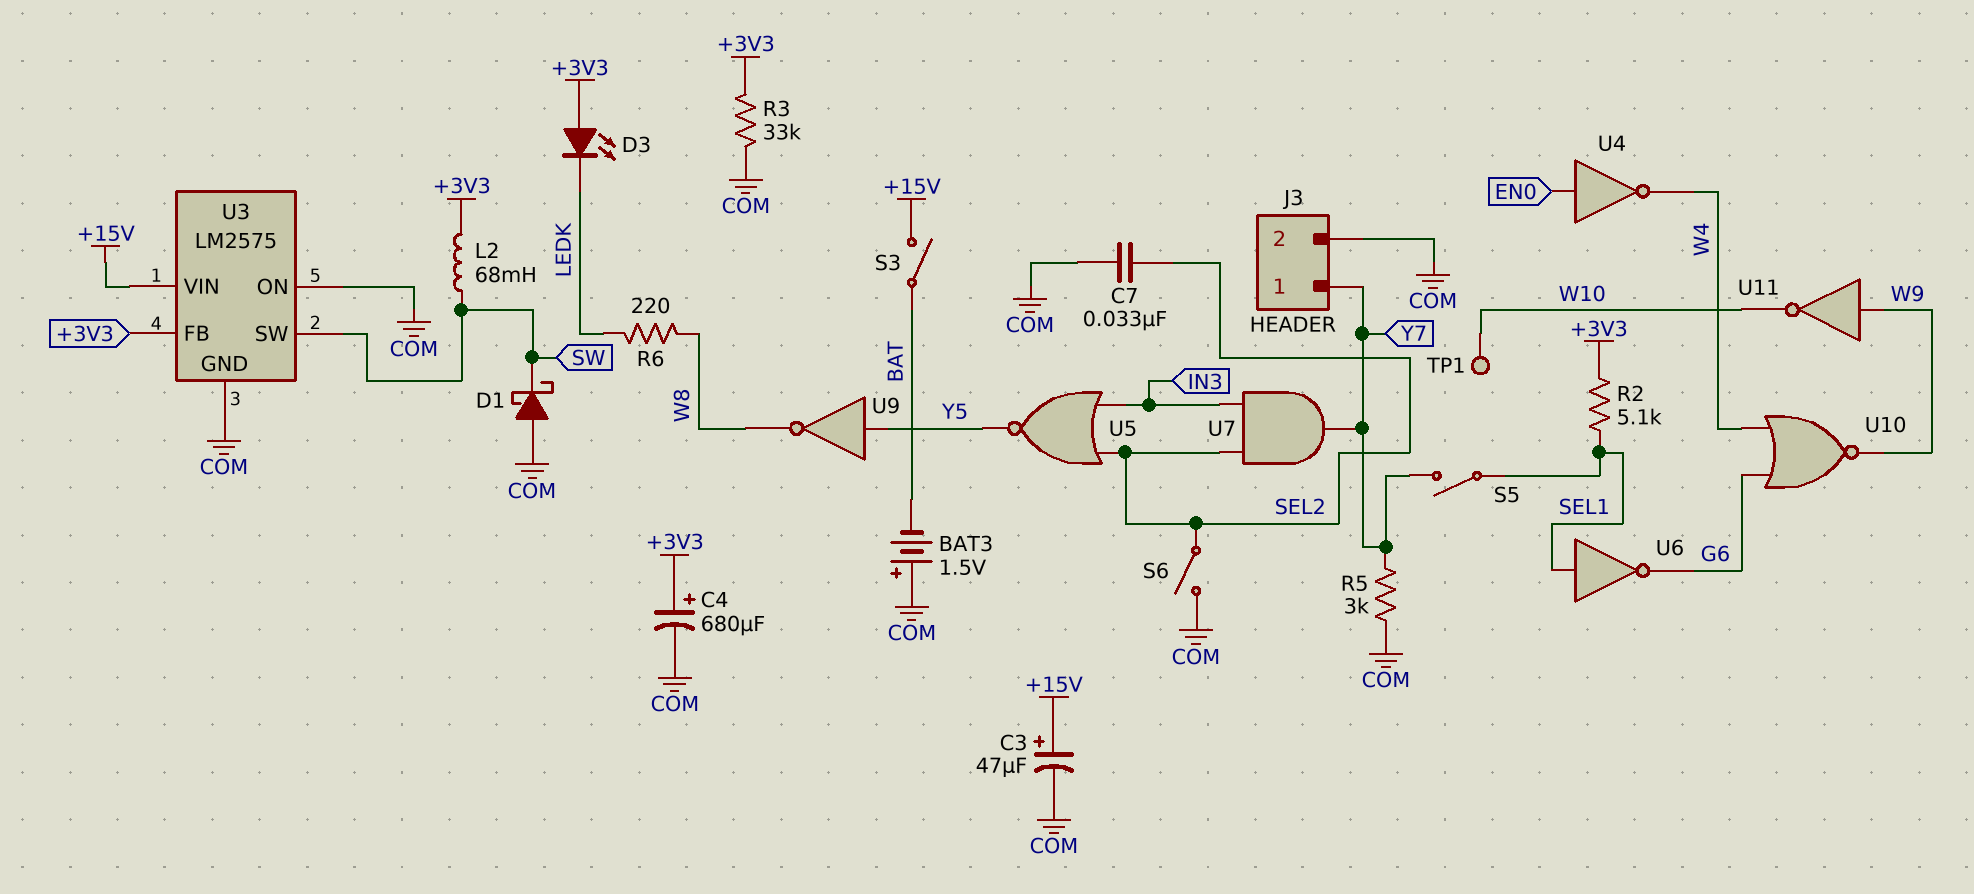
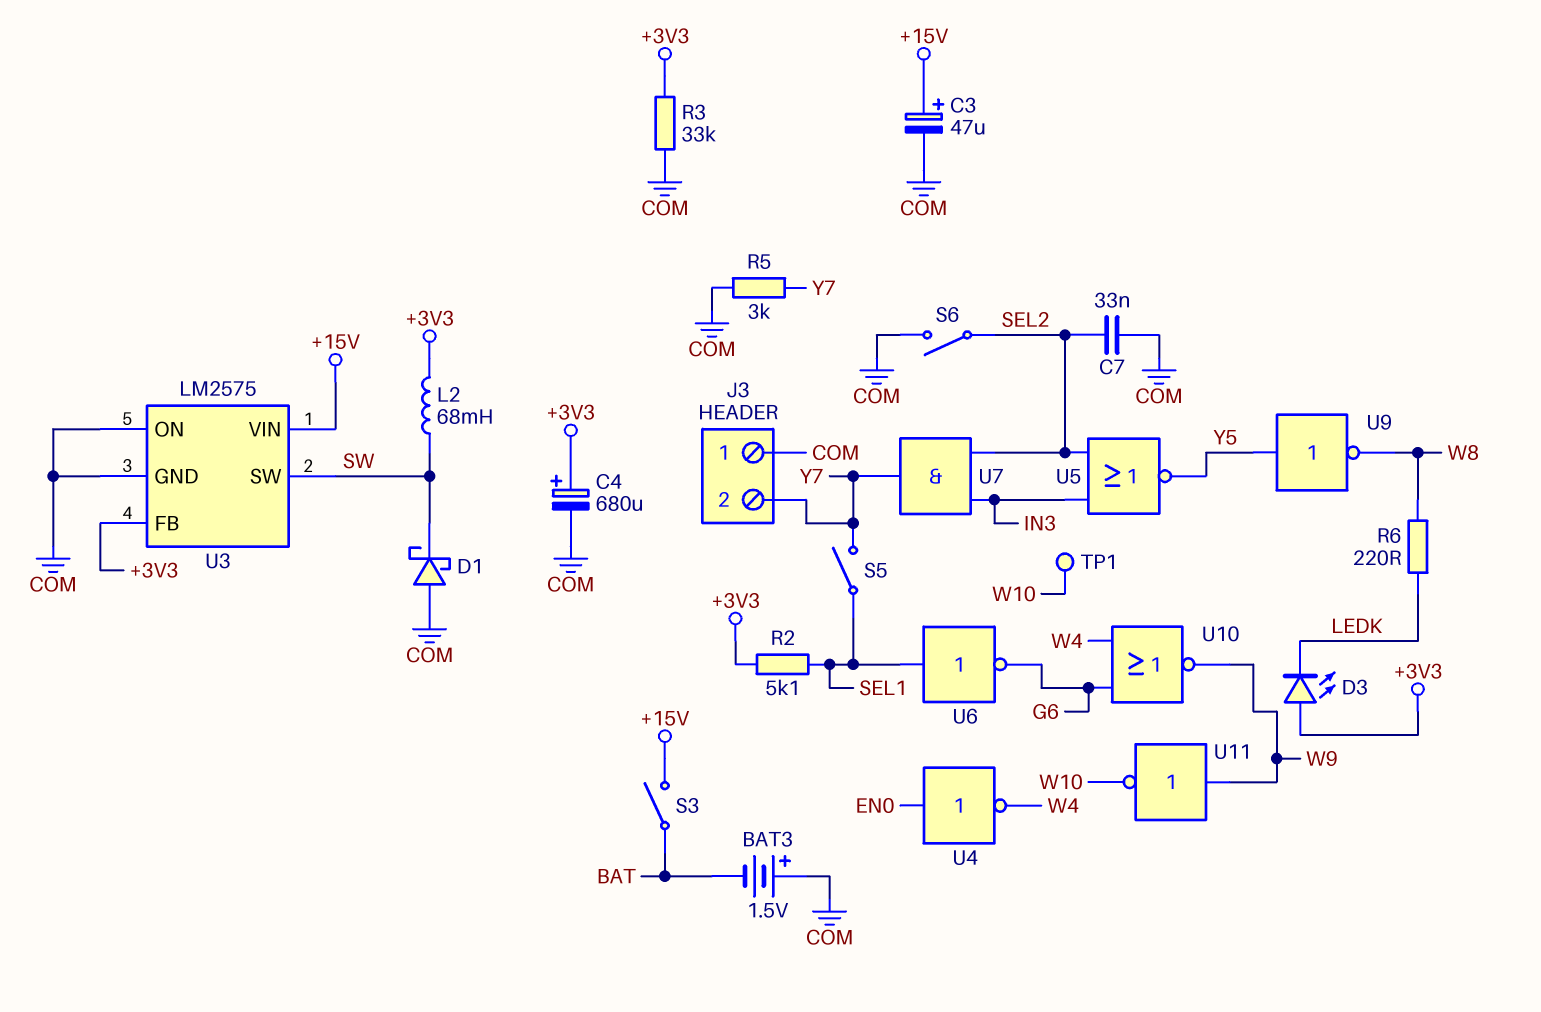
J3 pin 1: Y7 -> COM
J3 pin 2: COM -> Y7

